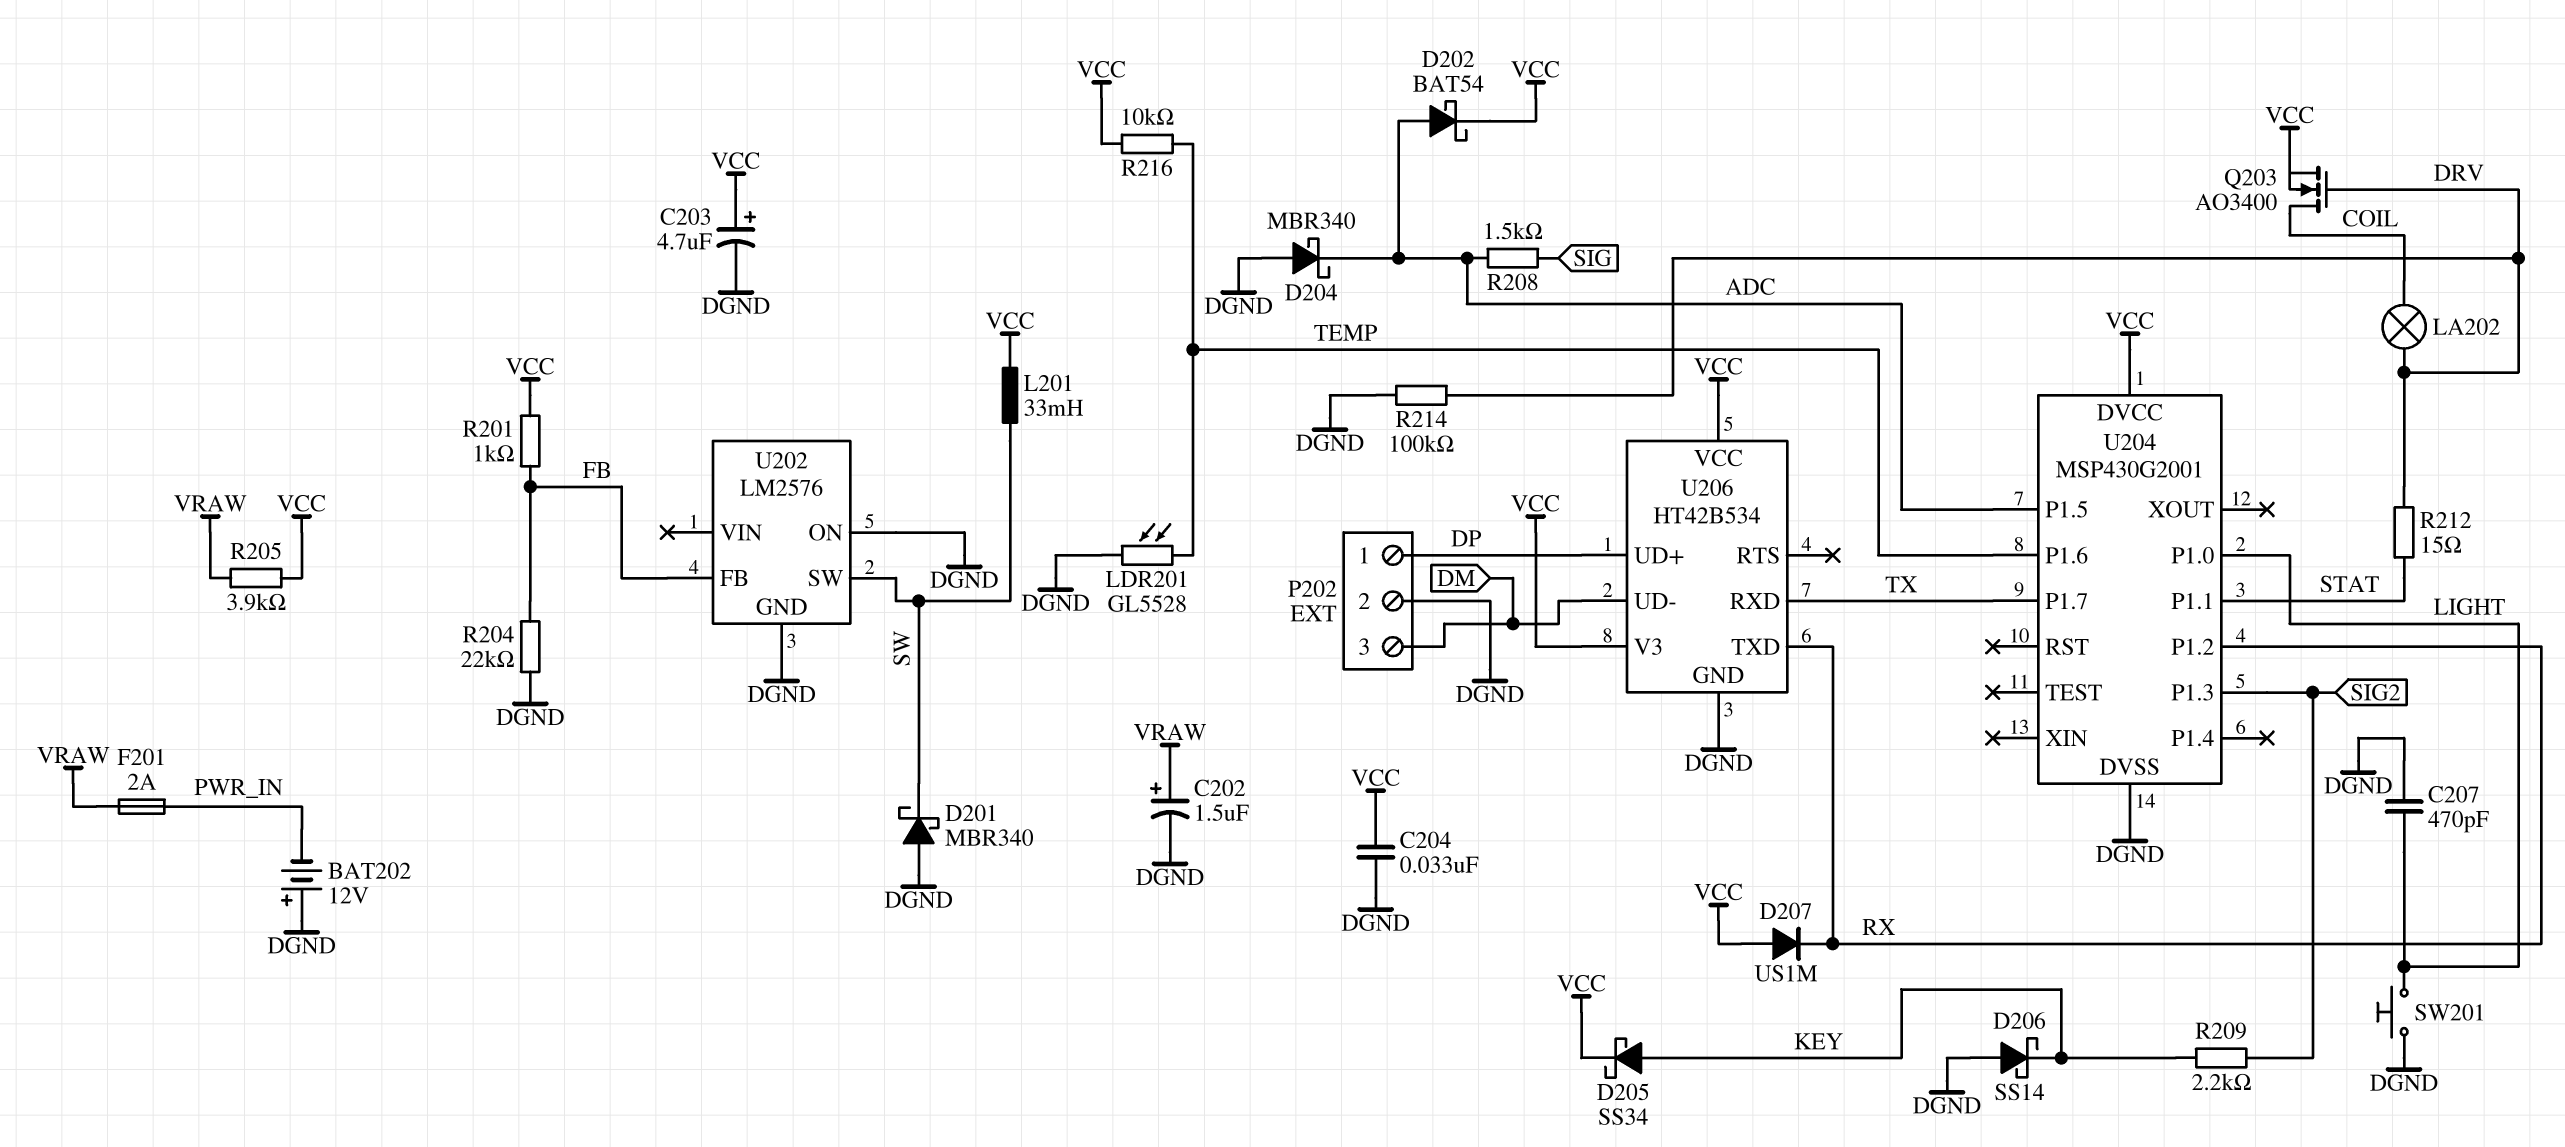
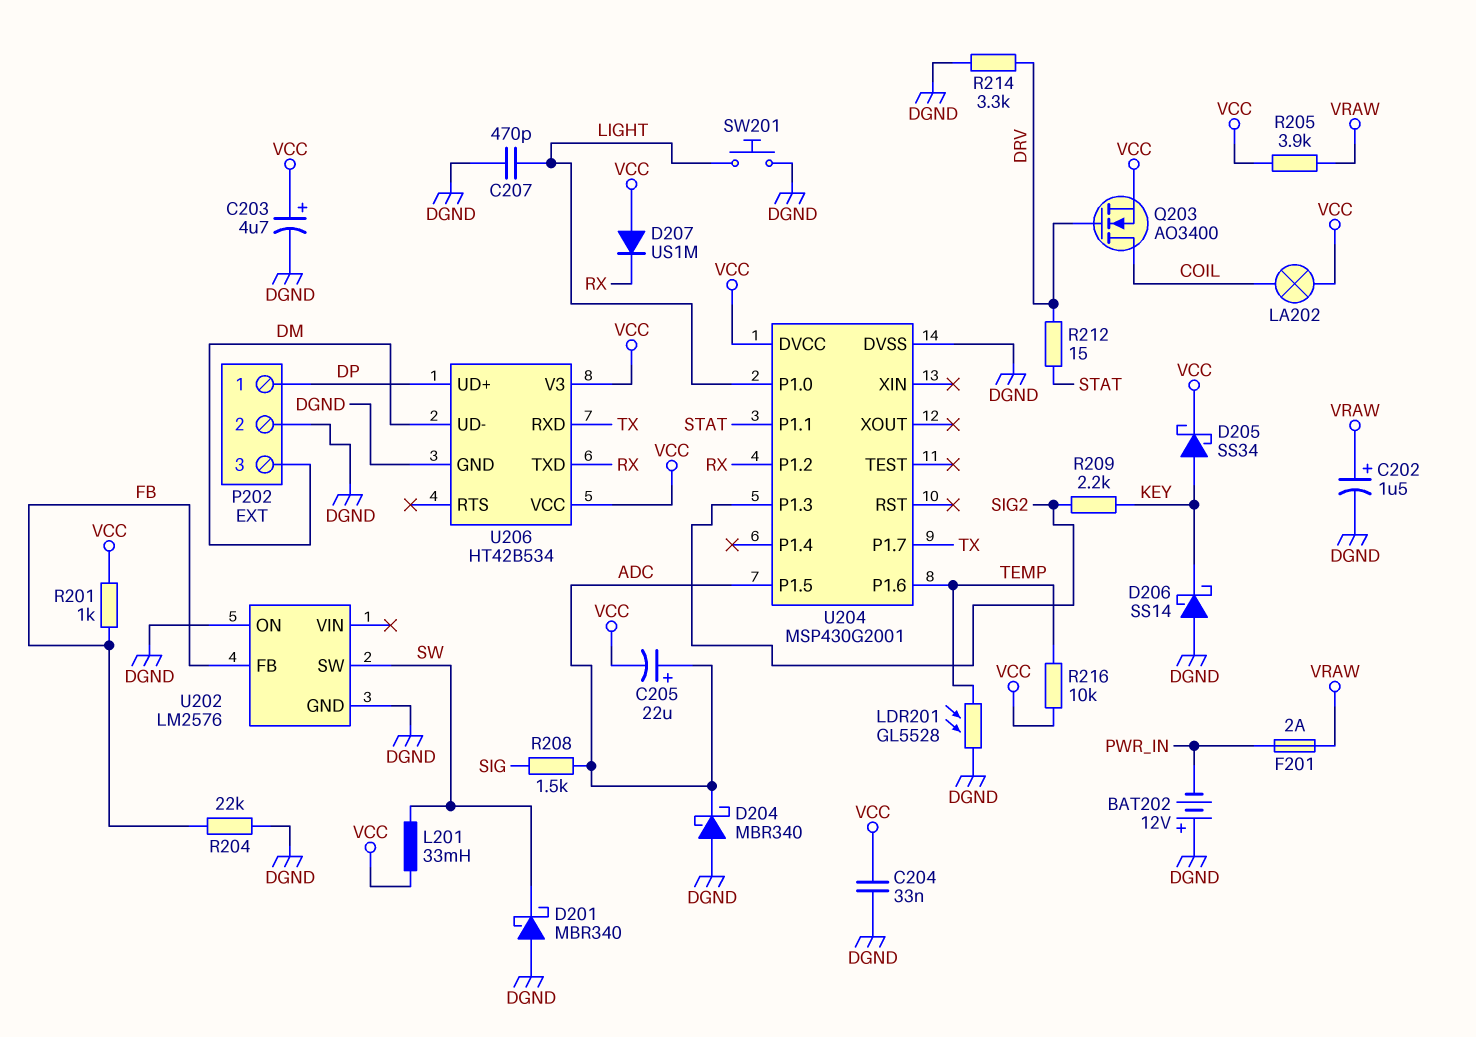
C205: none -> 22uF (plus ADC, minus VCC)
D202: schottky BAT54 (A ADC, K VCC) -> none
LA202: lamp (COIL, DRV) -> lamp (COIL, VCC)
R214: 100k (DGND, DRV) -> 3.3k (DGND, DRV)

